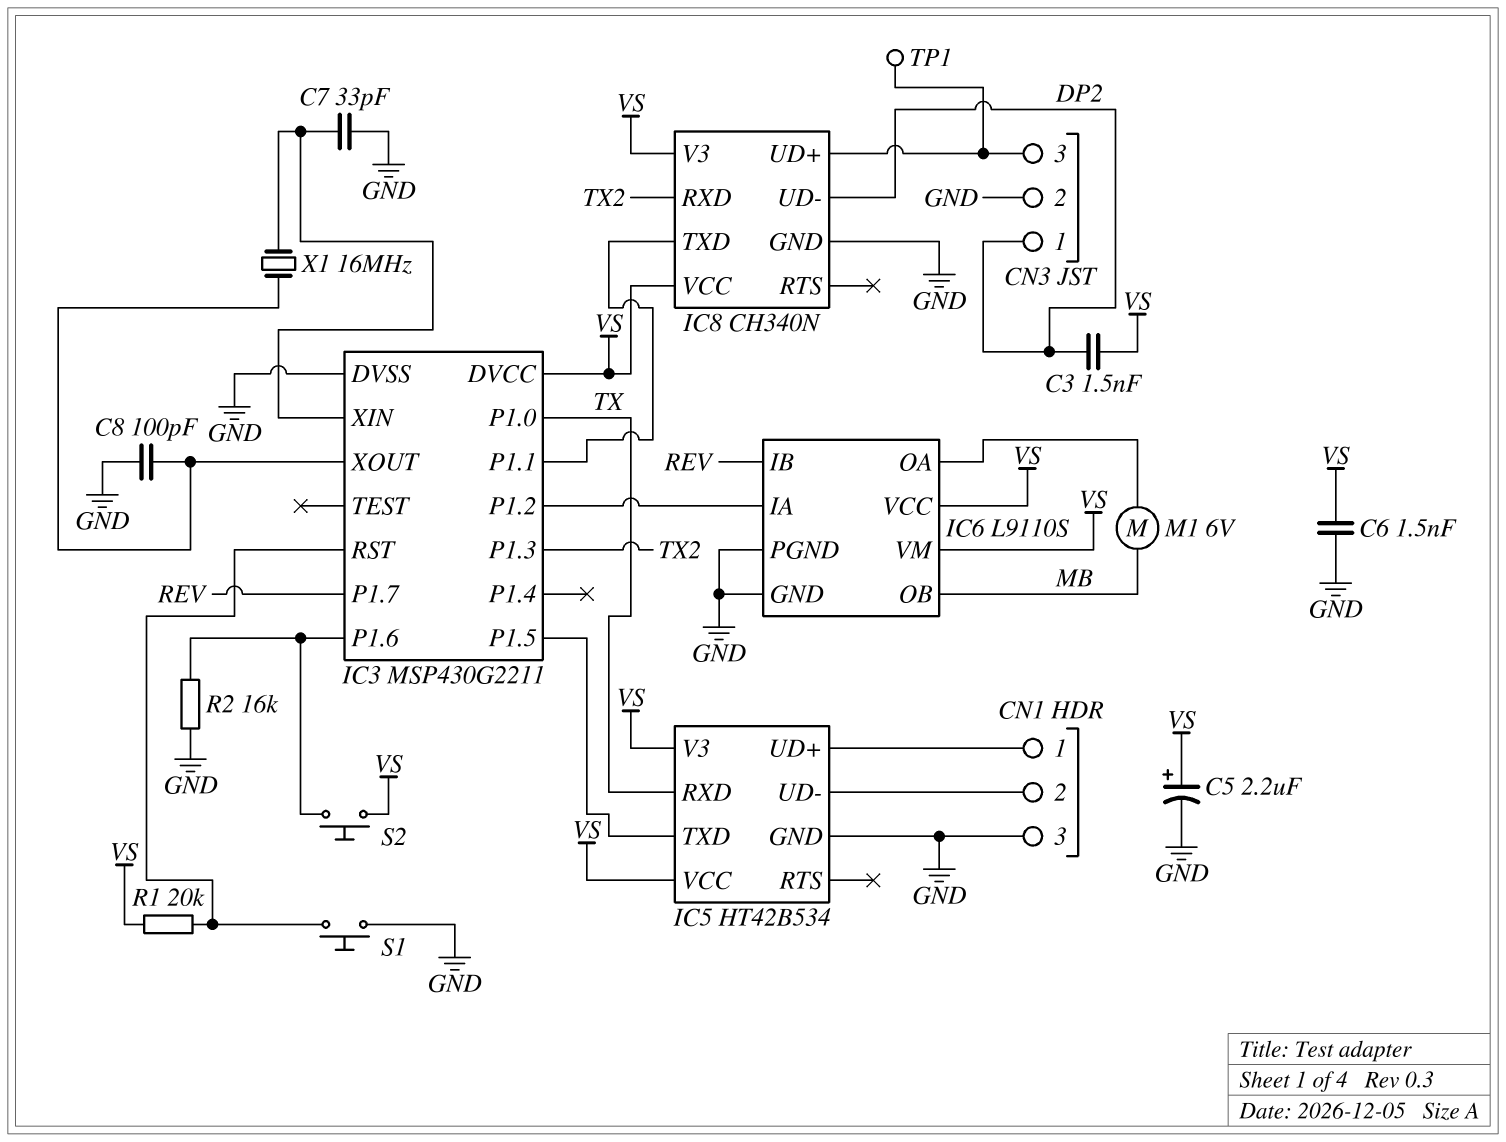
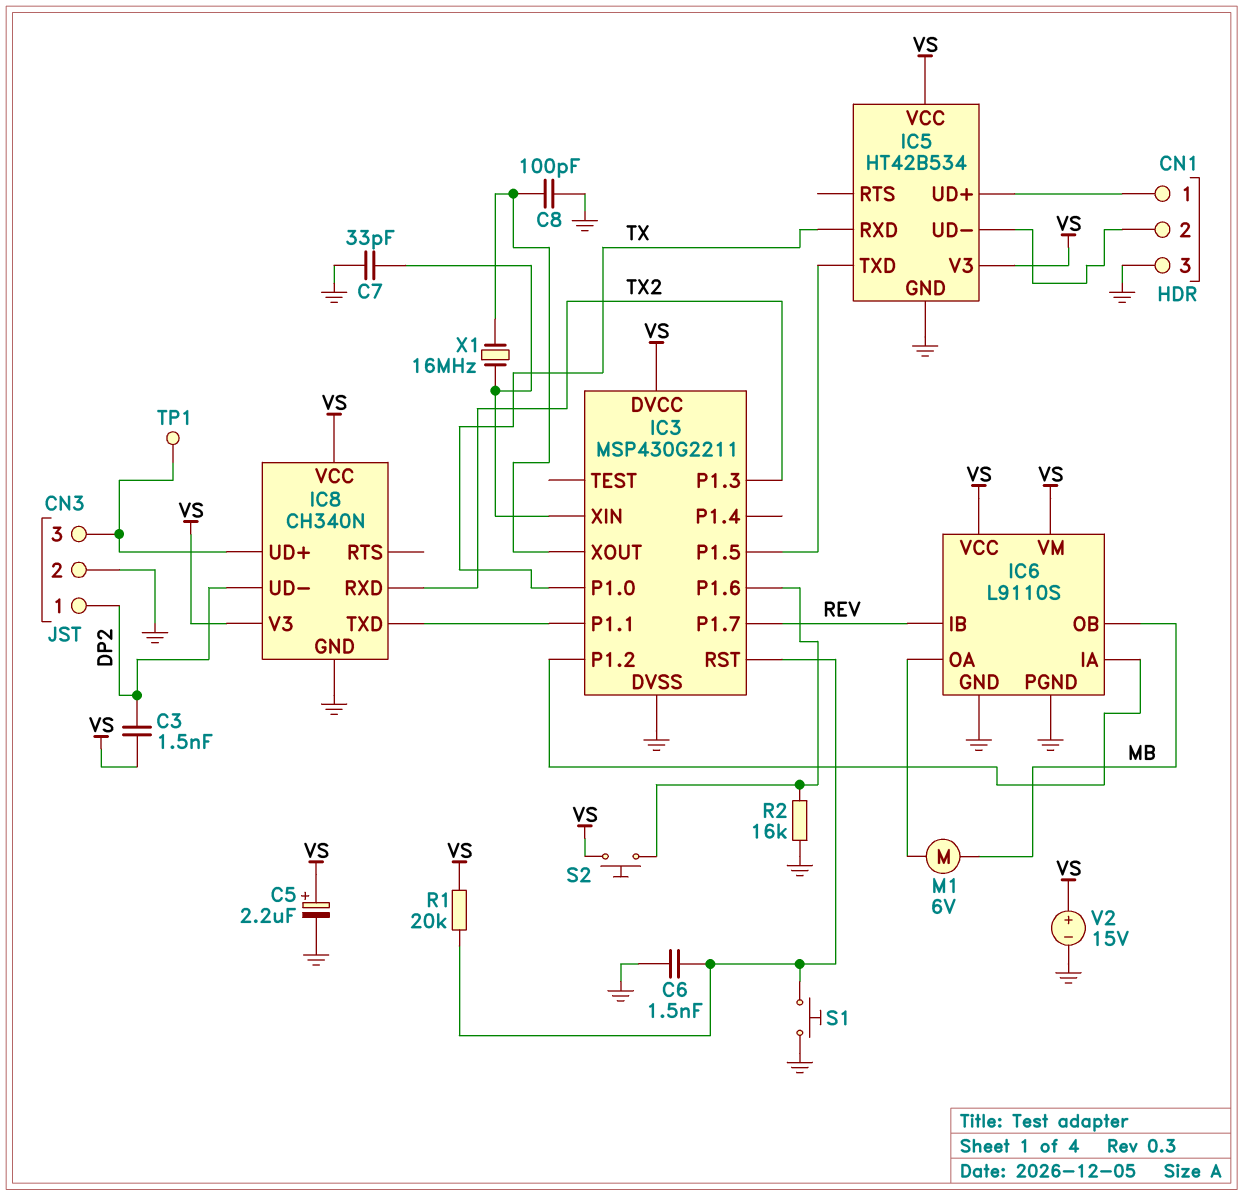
C6: 1.5nF (GND, VS) -> 1.5nF (GND, IC3/RST)
V2: none -> 15V (plus VS, minus GND)

